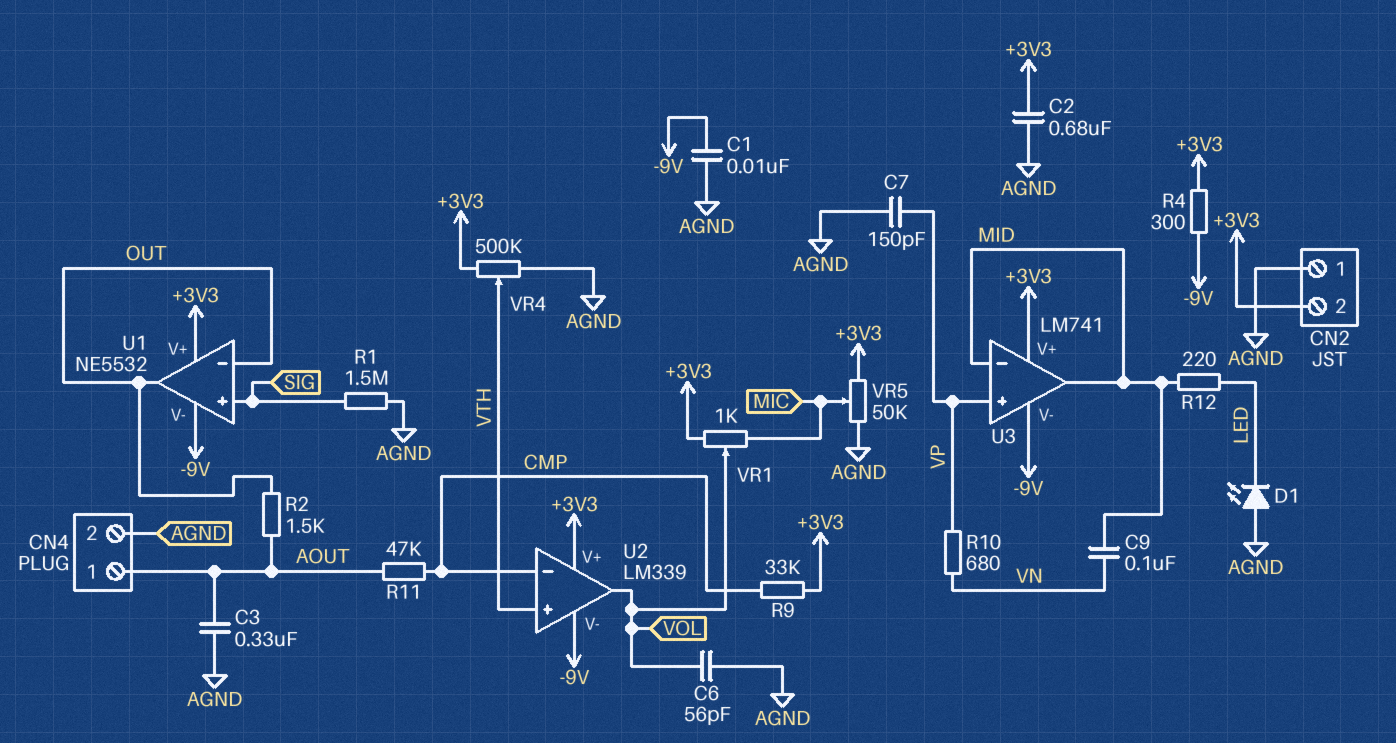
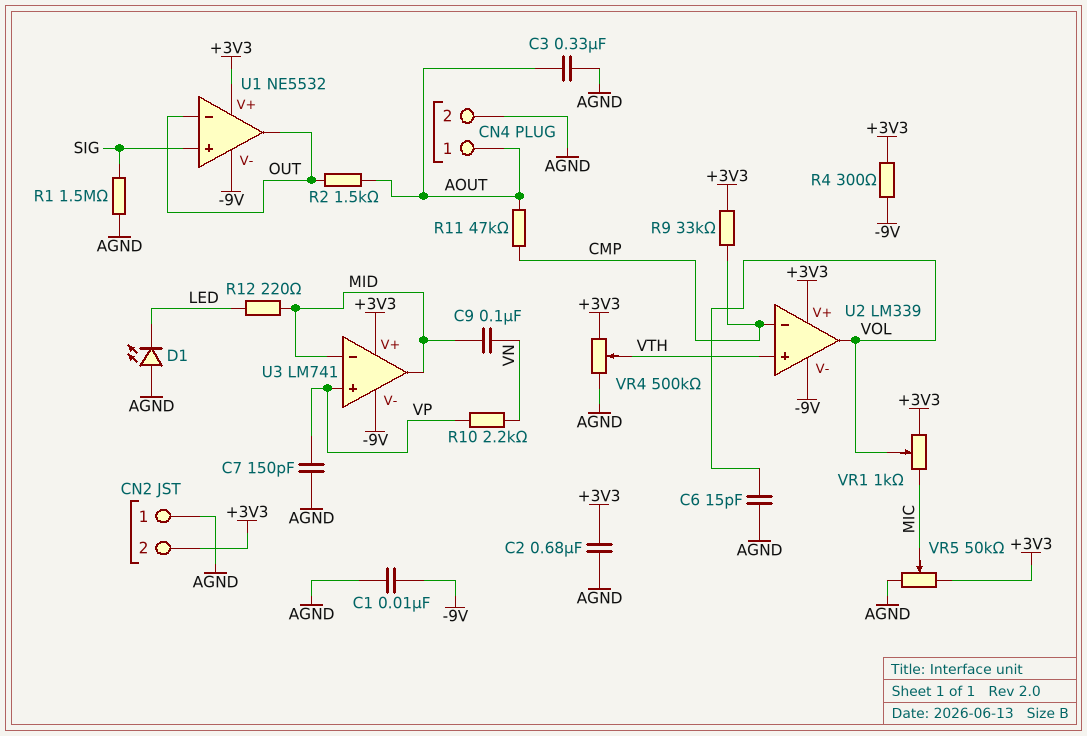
C6: 56pF (AGND, VOL) -> 15pF (AGND, VOL)
R10: 680 (VN, VP) -> 2.2k (VN, VP)

